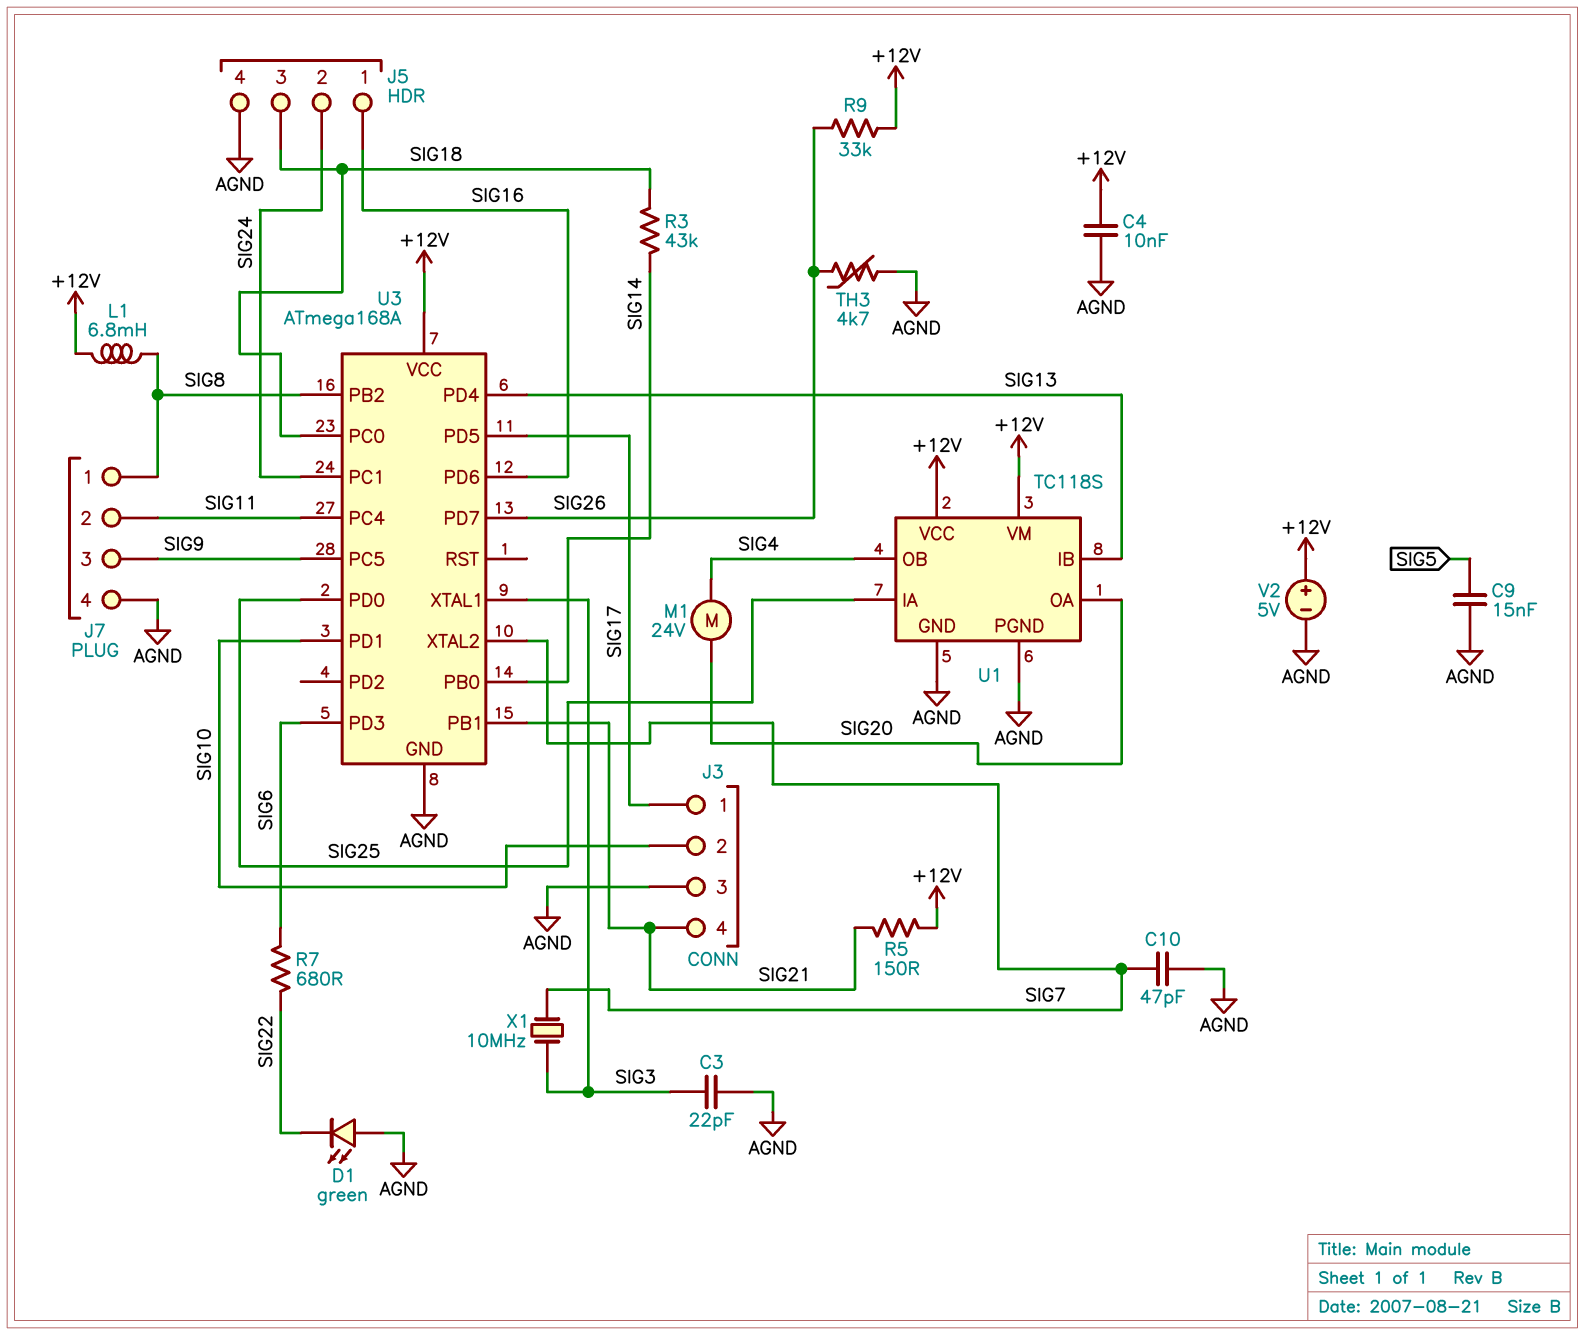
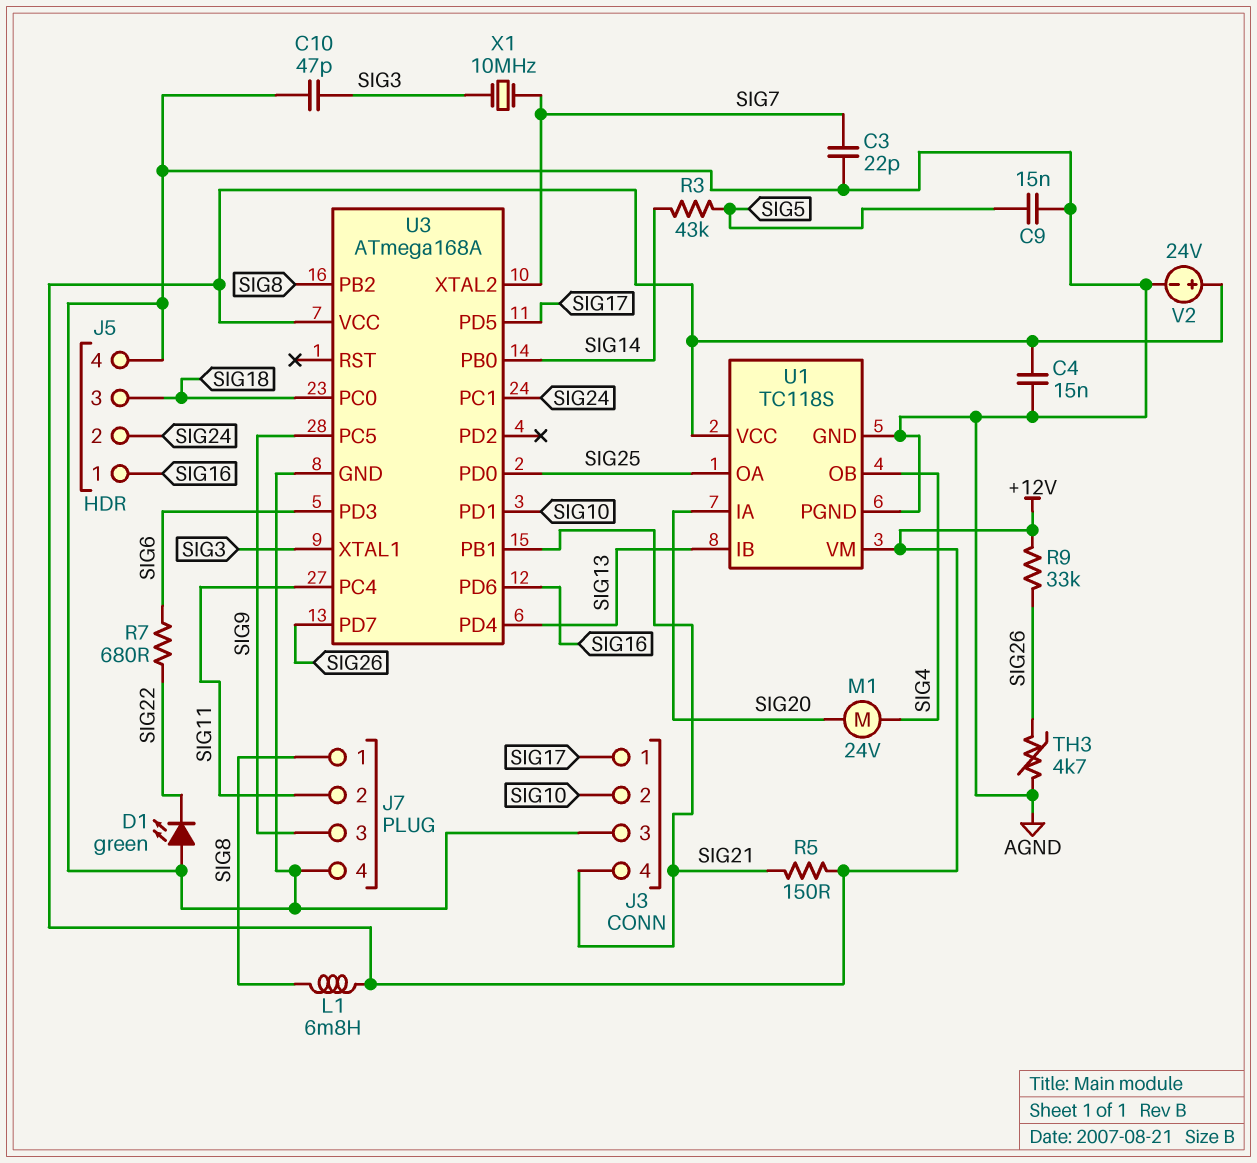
C3: 22pF (AGND, SIG3) -> 22pF (AGND, SIG7)
C4: 10nF (+12V, AGND) -> 15nF (+12V, AGND)
C10: 47pF (AGND, SIG7) -> 47pF (AGND, SIG3)
R3: 43k (SIG14, SIG18) -> 43k (SIG5, SIG14)
U1 pin IA: SIG25 -> SIG20
U1 pin OA: SIG20 -> SIG25
V2: 5V (plus +12V, minus AGND) -> 24V (plus +12V, minus AGND)

